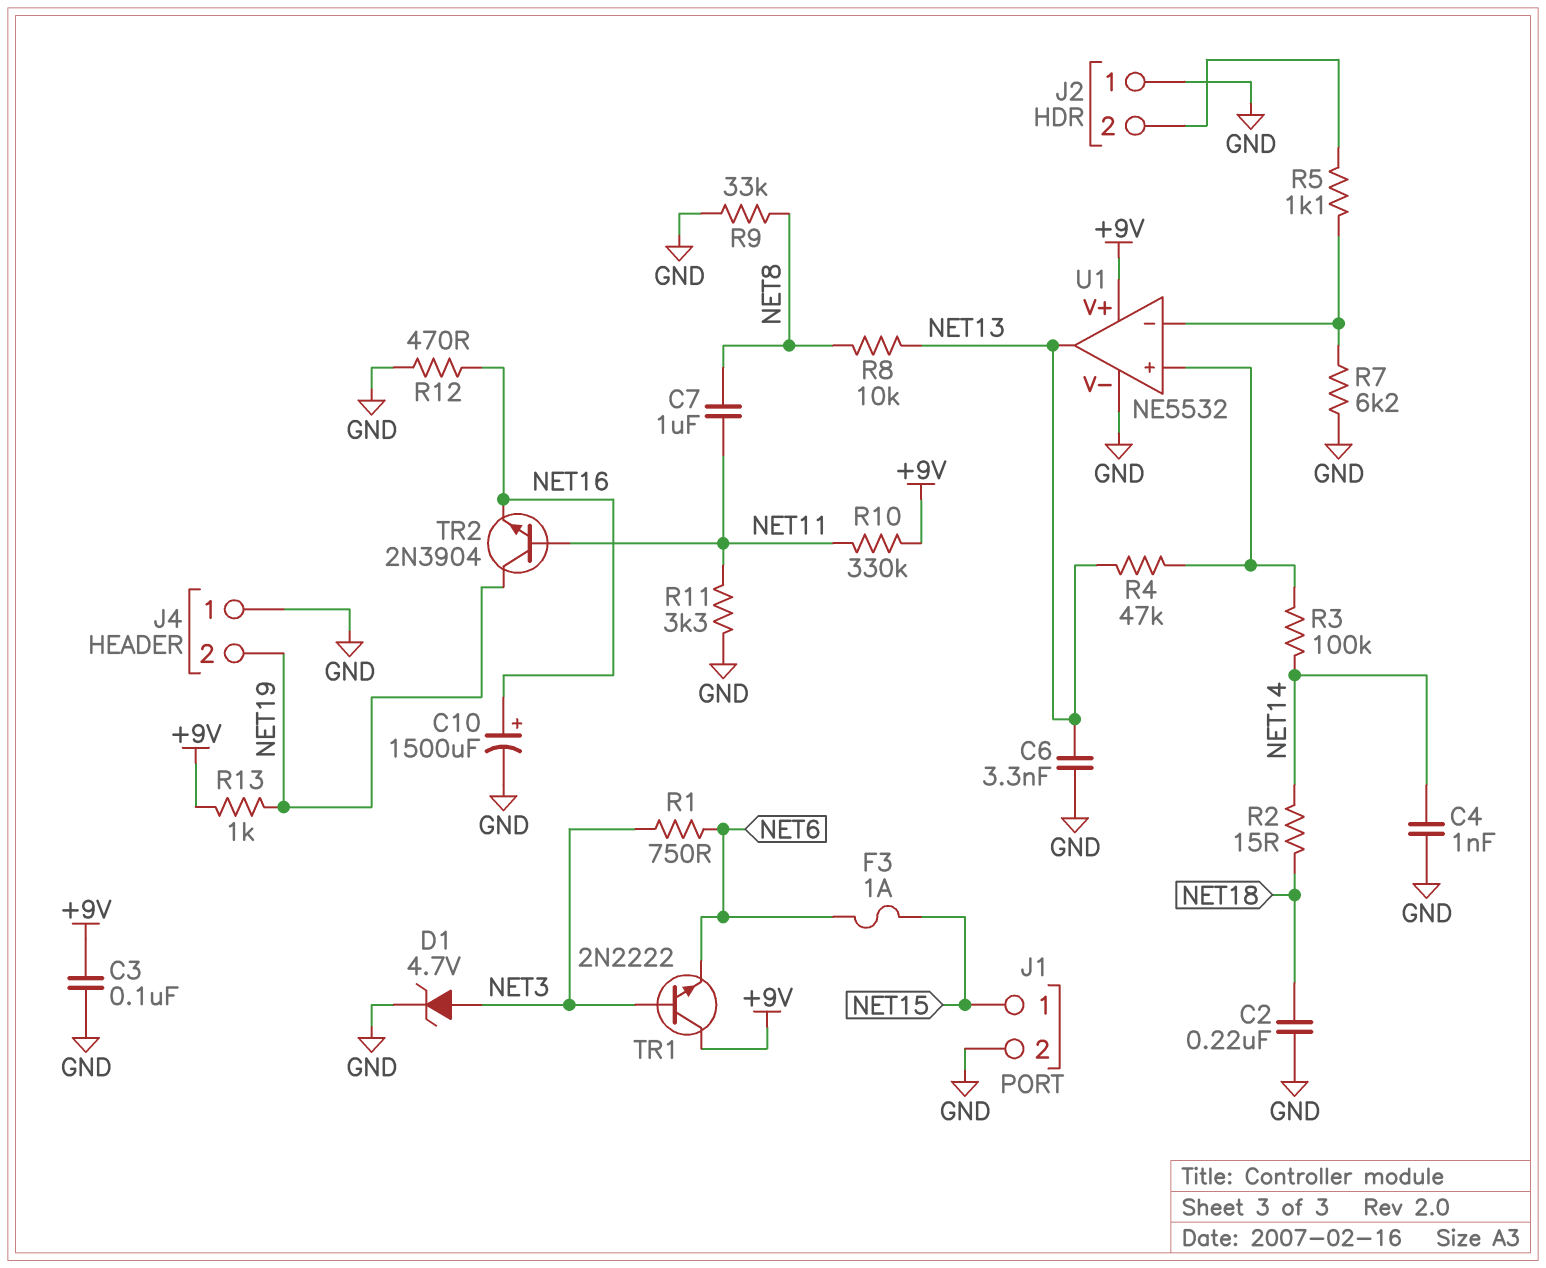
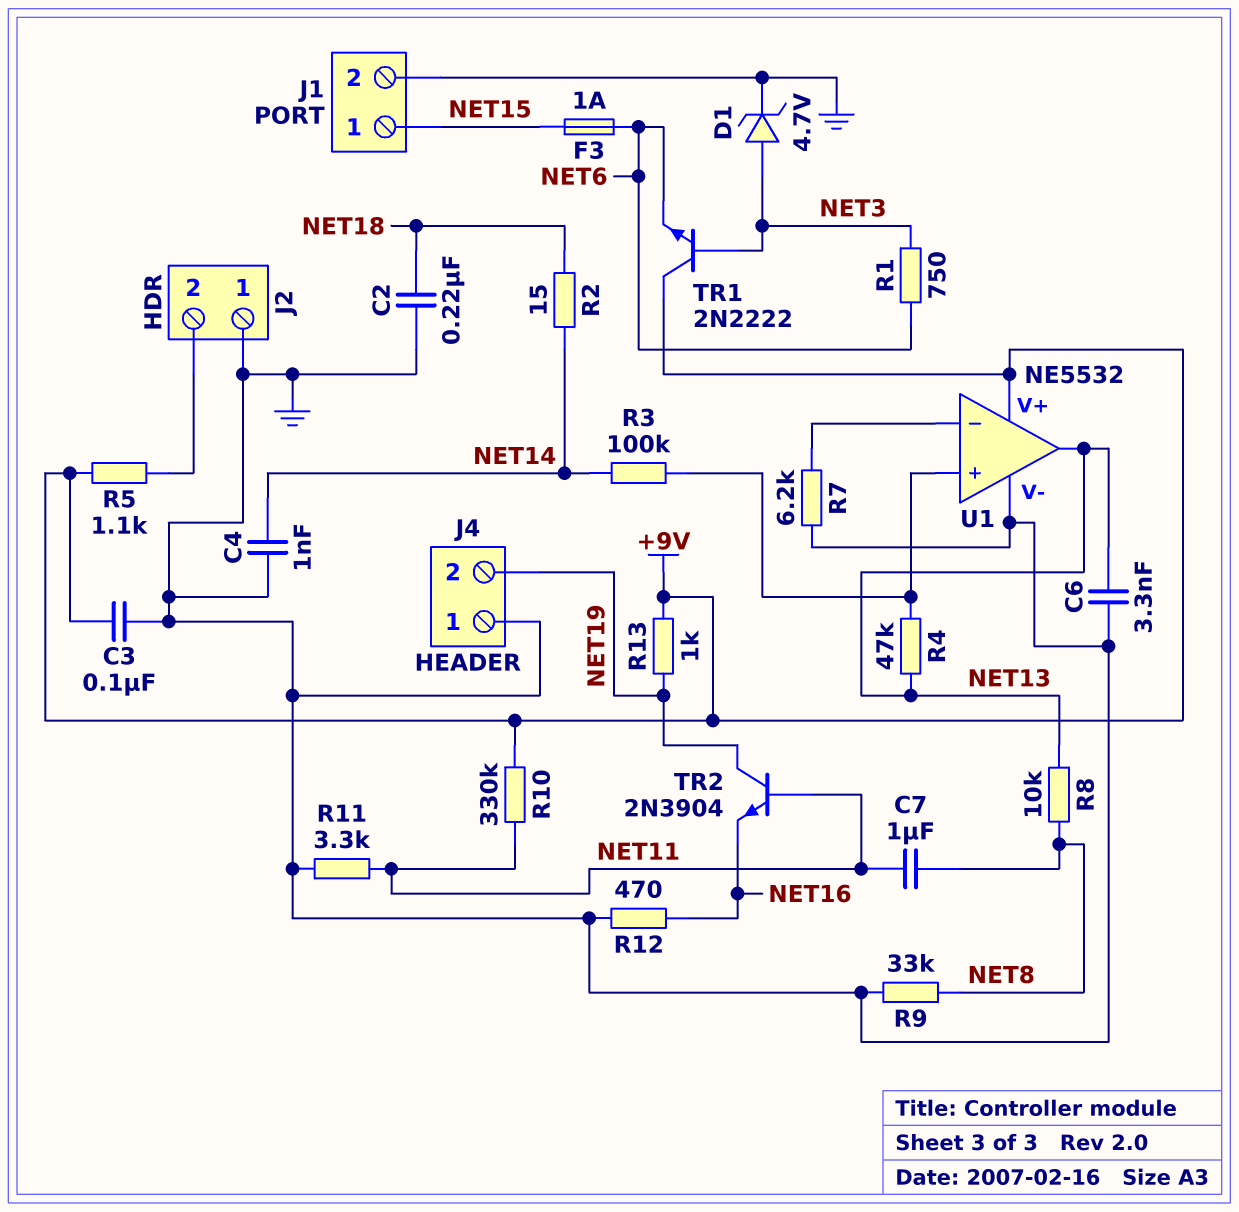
C10: 1500uF (plus NET16, minus GND) -> none
R5: 1.1k (J2/2, U1/in-) -> 1.1k (+9V, J2/2)

